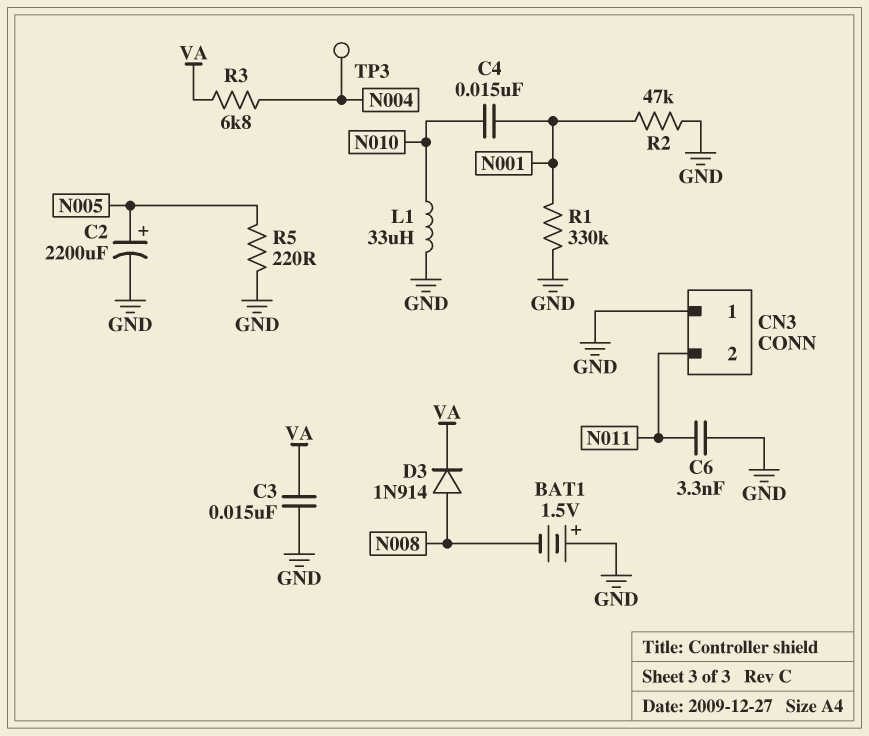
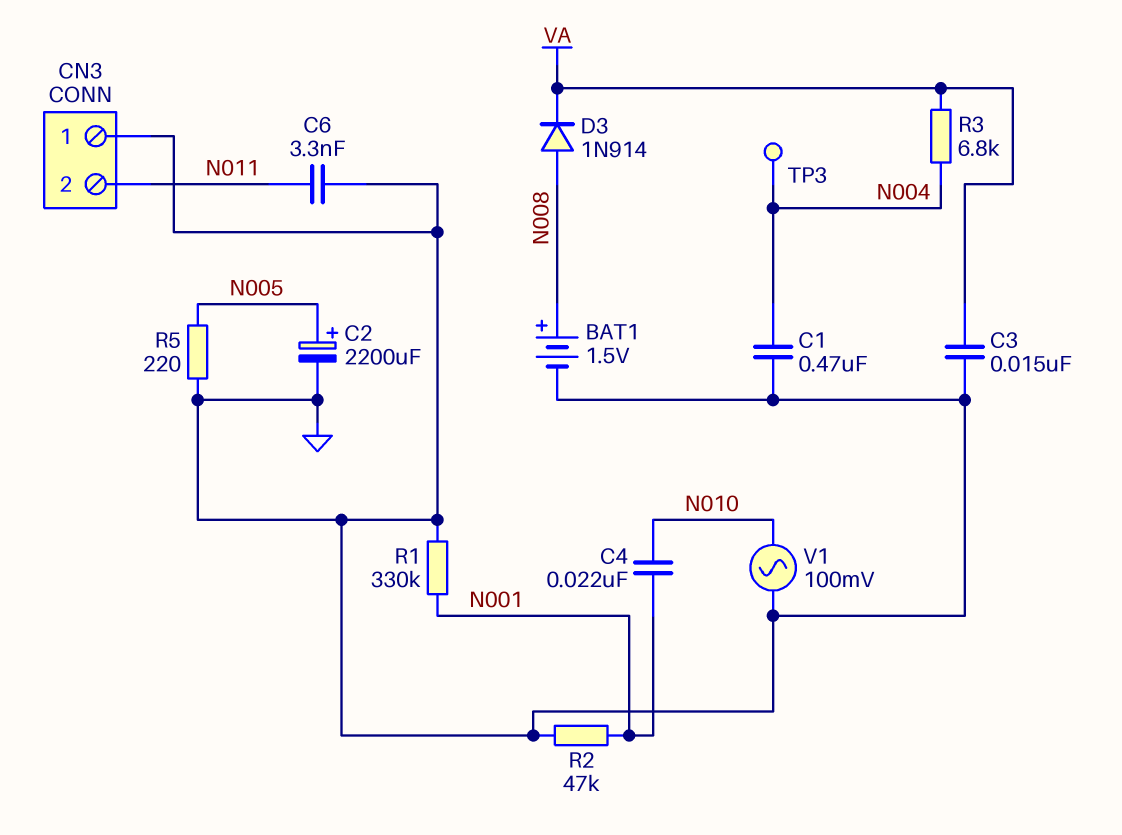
BAT1: 1.5V (plus GND, minus N008) -> 1.5V (plus N008, minus GND)
C1: none -> 470nF (GND, N004)
C4: 15nF (N001, N010) -> 22nF (N001, N010)
L1: 33uH (GND, N010) -> none
V1: none -> AC 100mV (GND, N010)

